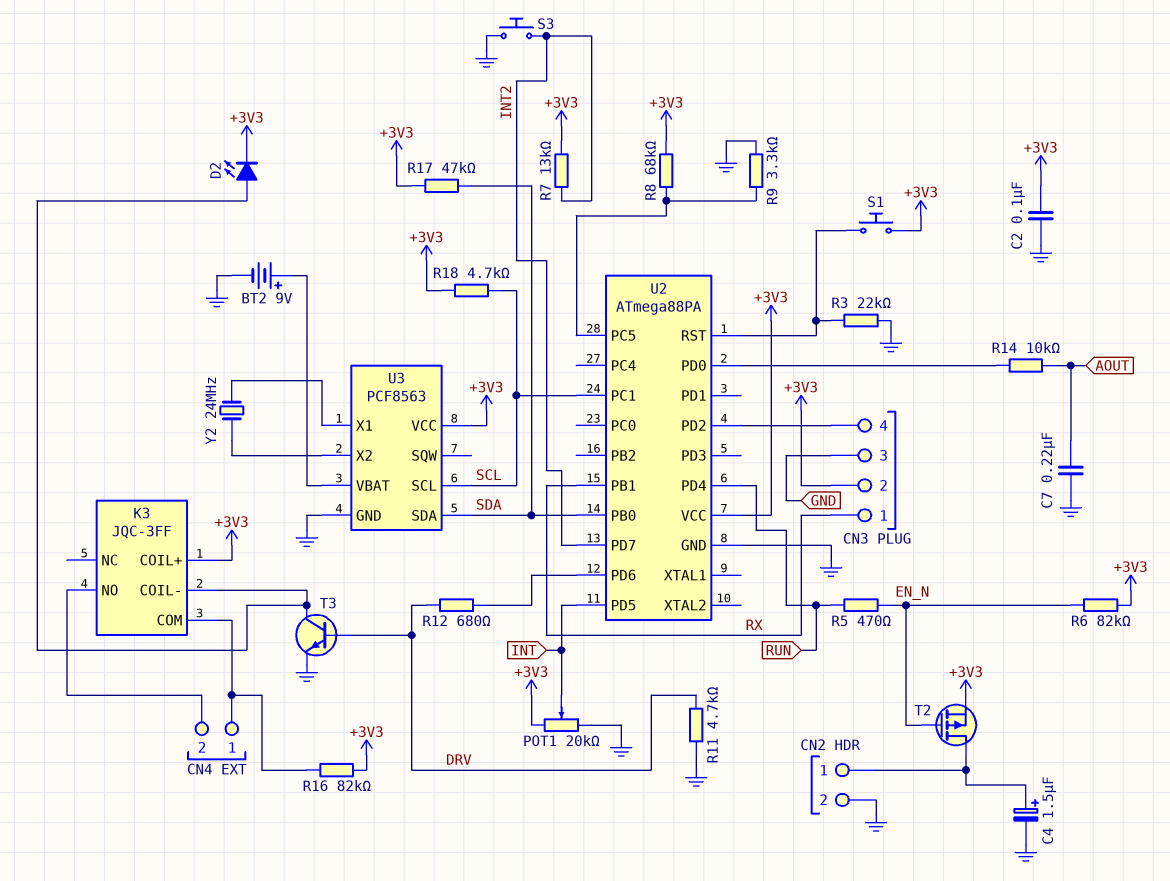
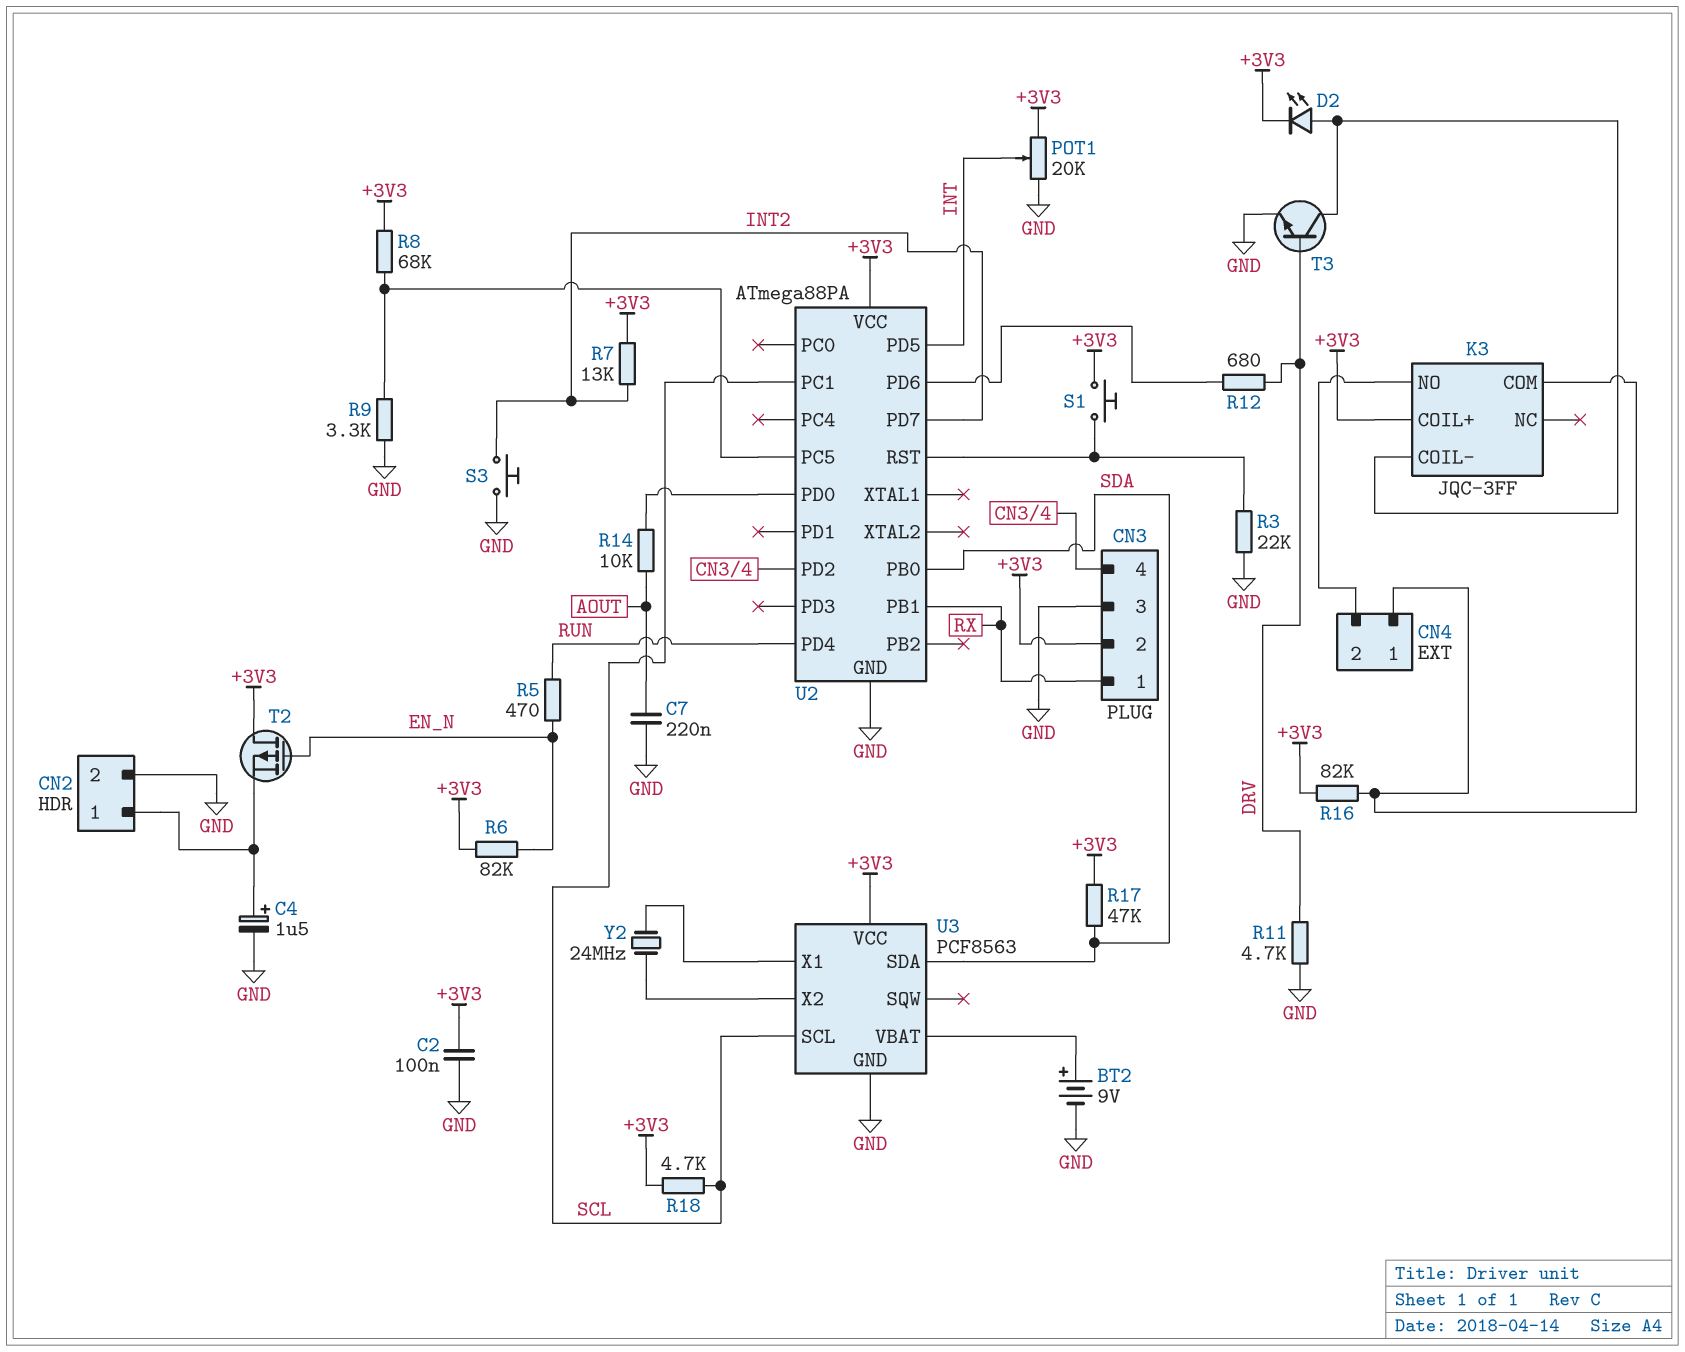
T2: PMOS (G EN_N, D CN2/1, S +3V3) -> PMOS (G EN_N, D +3V3, S CN2/1)

